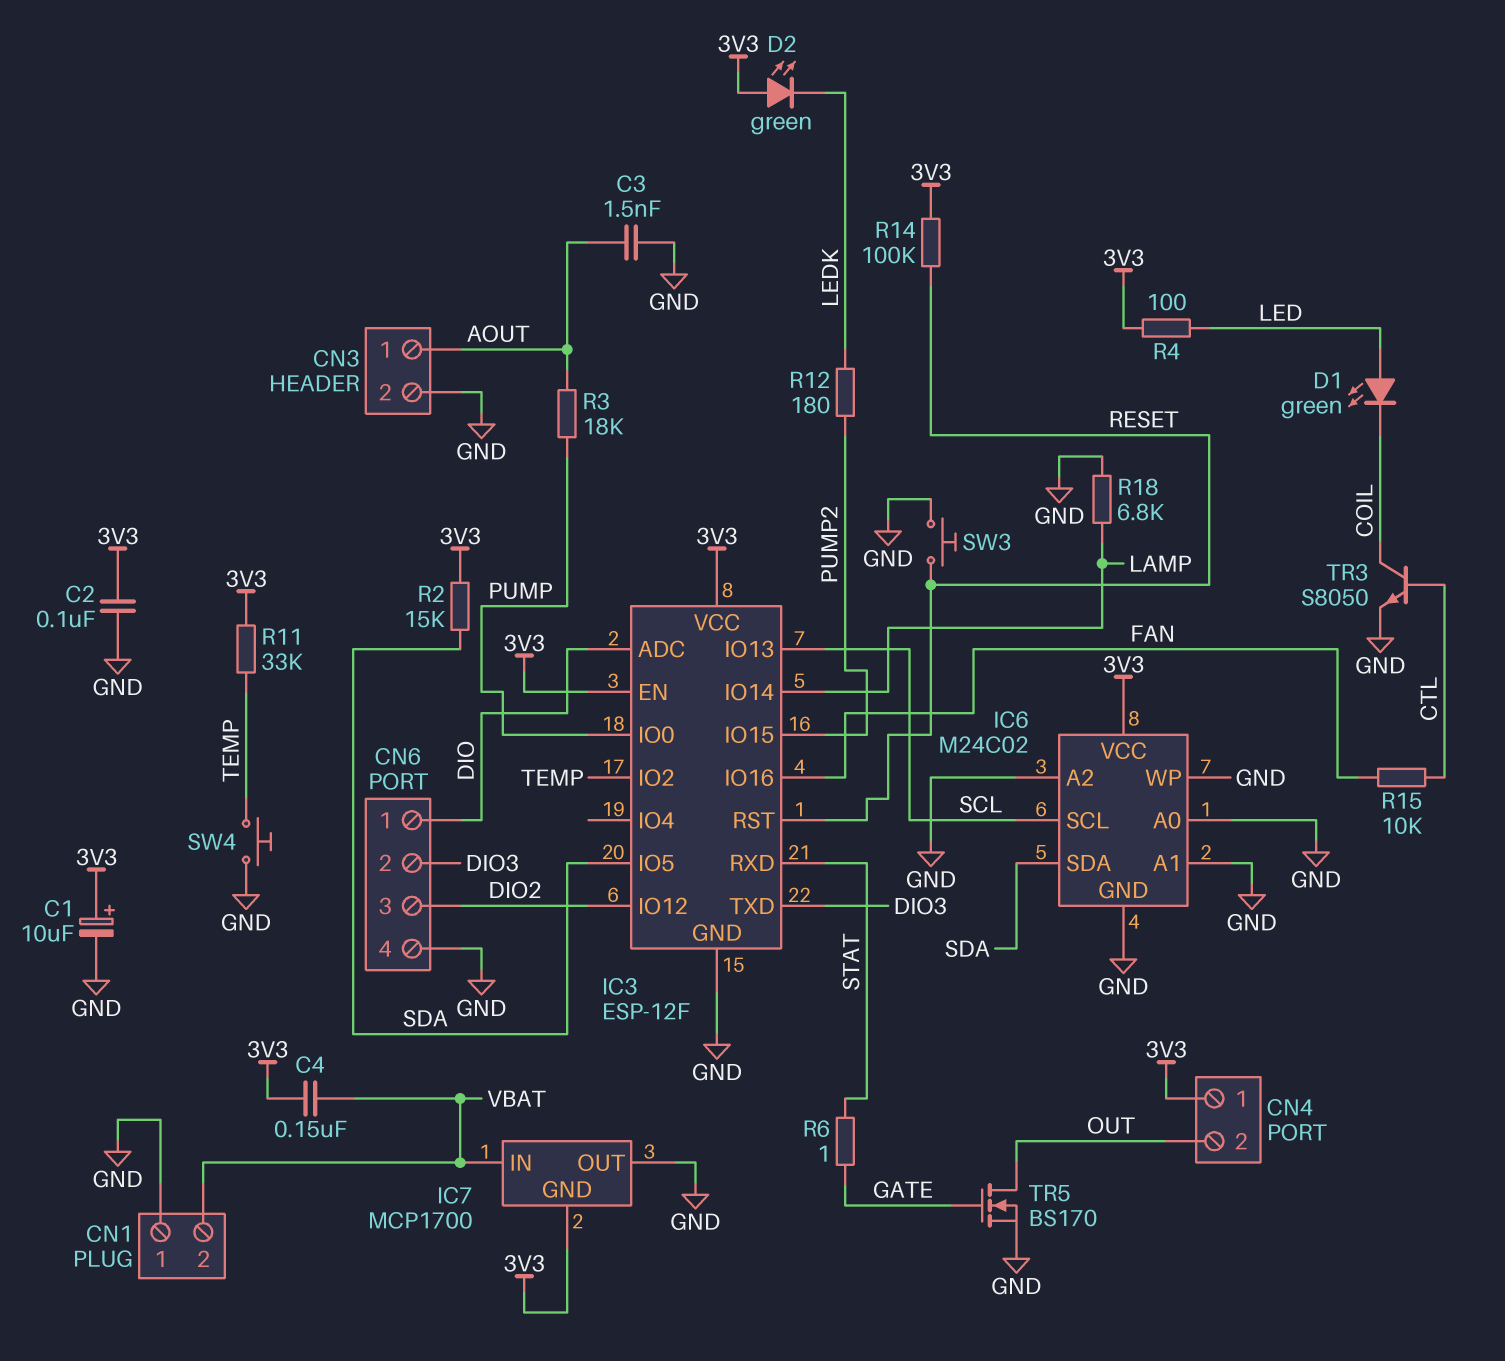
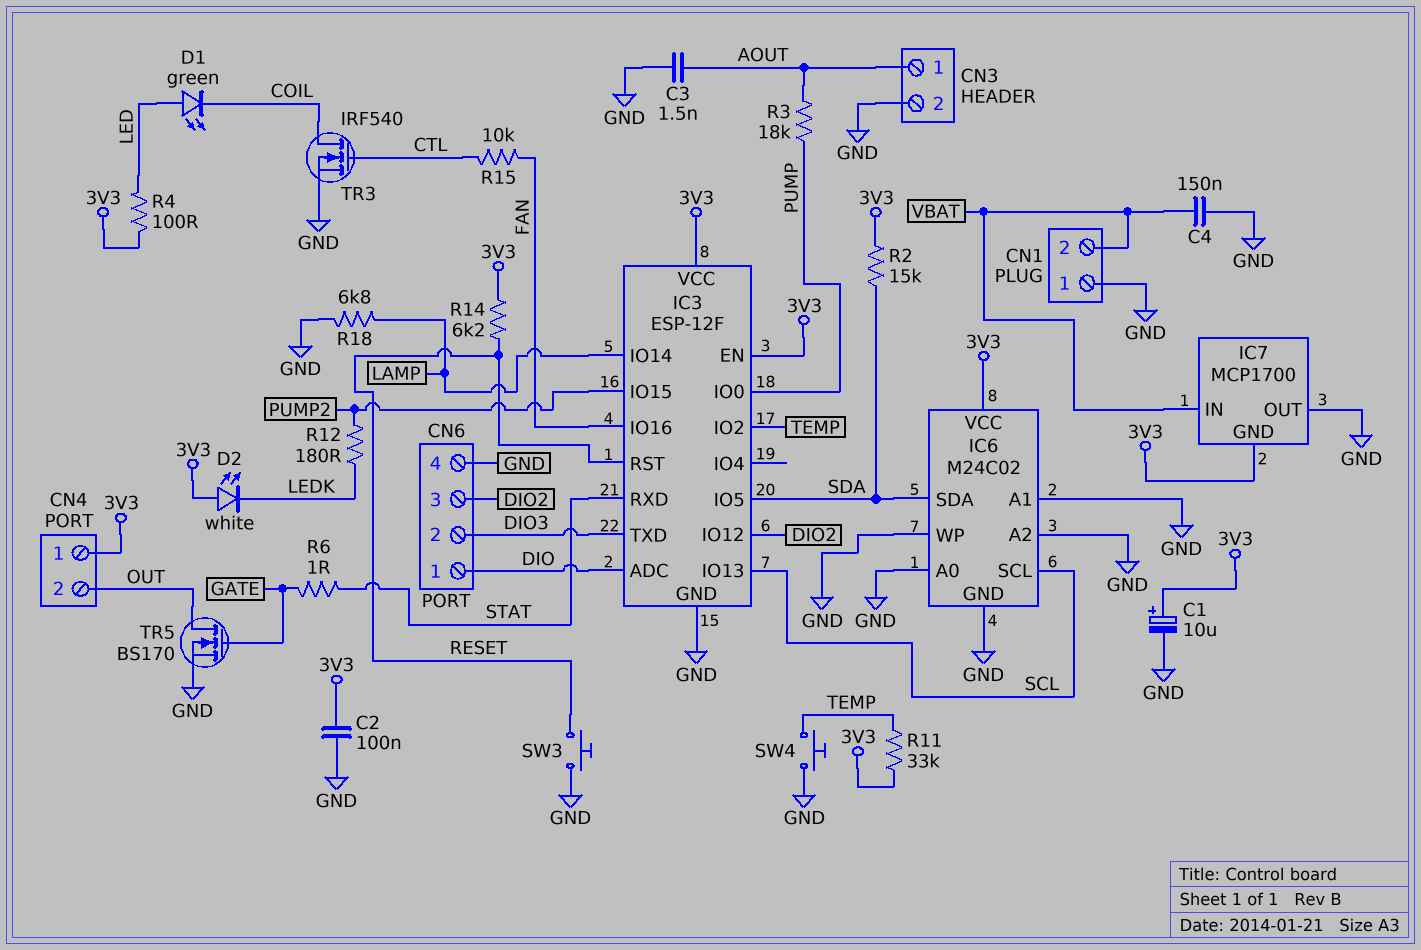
C4: 150nF (3V3, VBAT) -> 150nF (GND, VBAT)
D2: LED green (A 3V3, K LEDK) -> LED white (A 3V3, K LEDK)
R14: 100k (3V3, RESET) -> 6.2k (3V3, RESET)
TR3: NPN S8050 (B CTL, C COIL, E GND) -> NMOS IRF540 (G CTL, D COIL, S GND)

